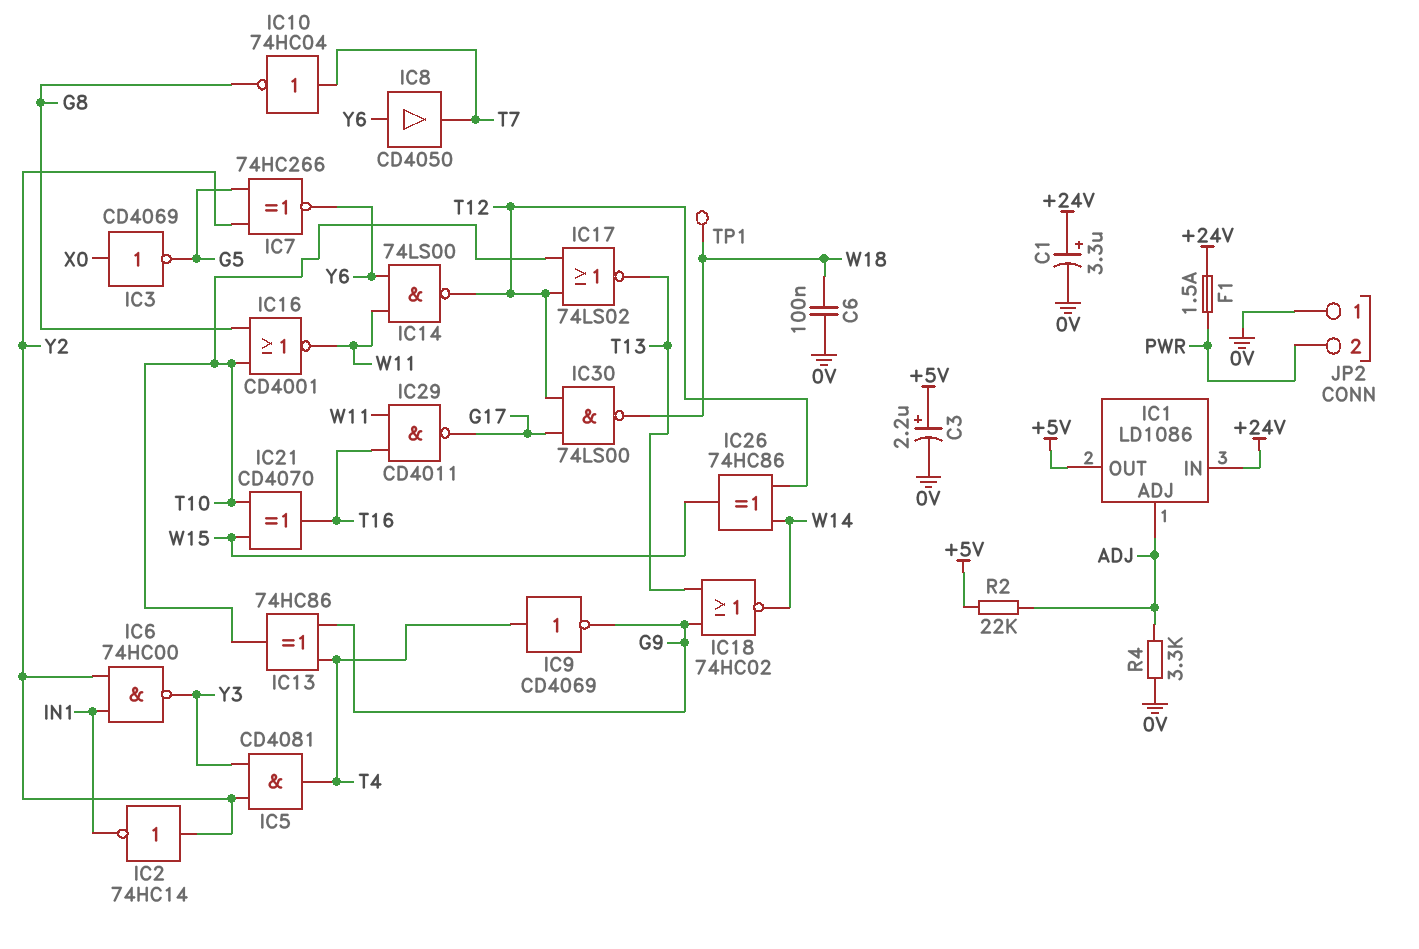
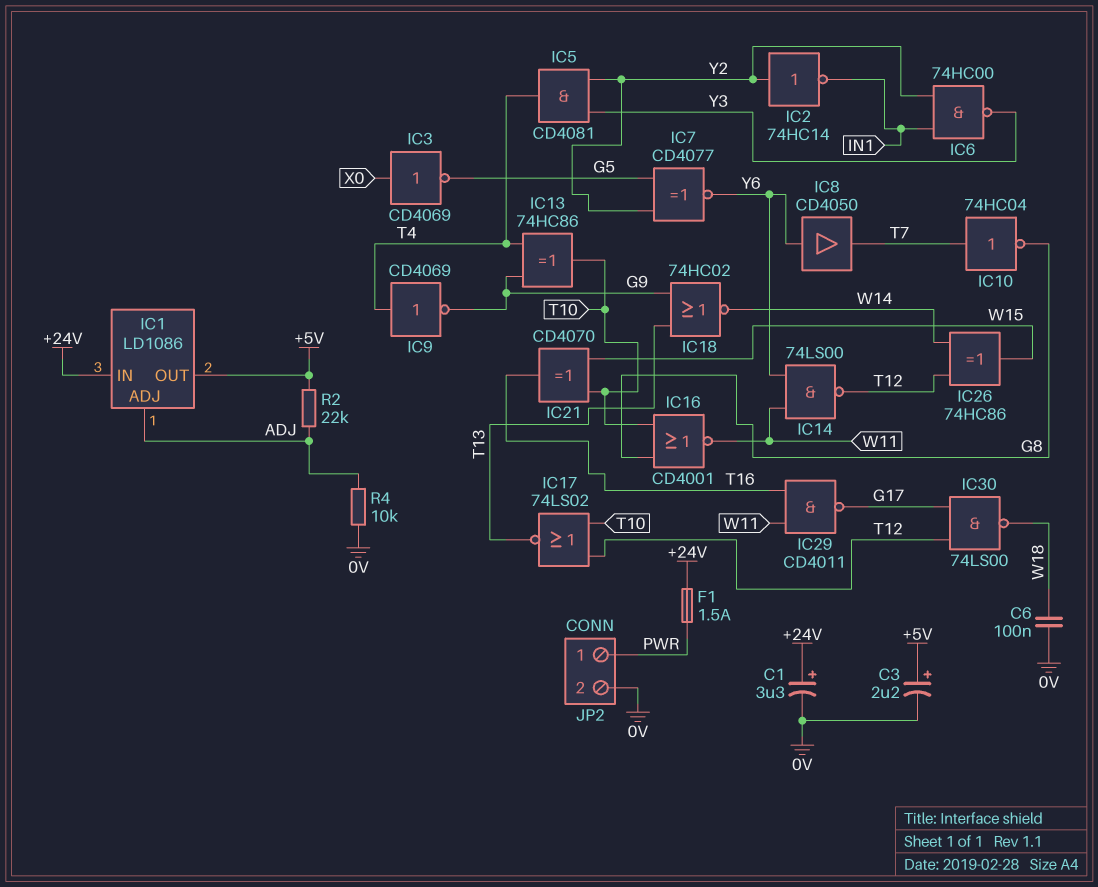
IC7: XNOR 74HC266 (in G5, in Y2, out Y6) -> XNOR CD4077 (in G5, in Y2, out Y6)
JP2 pin 1: 0V -> PWR
JP2 pin 2: PWR -> 0V
R4: 3.3k (0V, ADJ) -> 10k (0V, ADJ)
TP1: test point (W18) -> none

